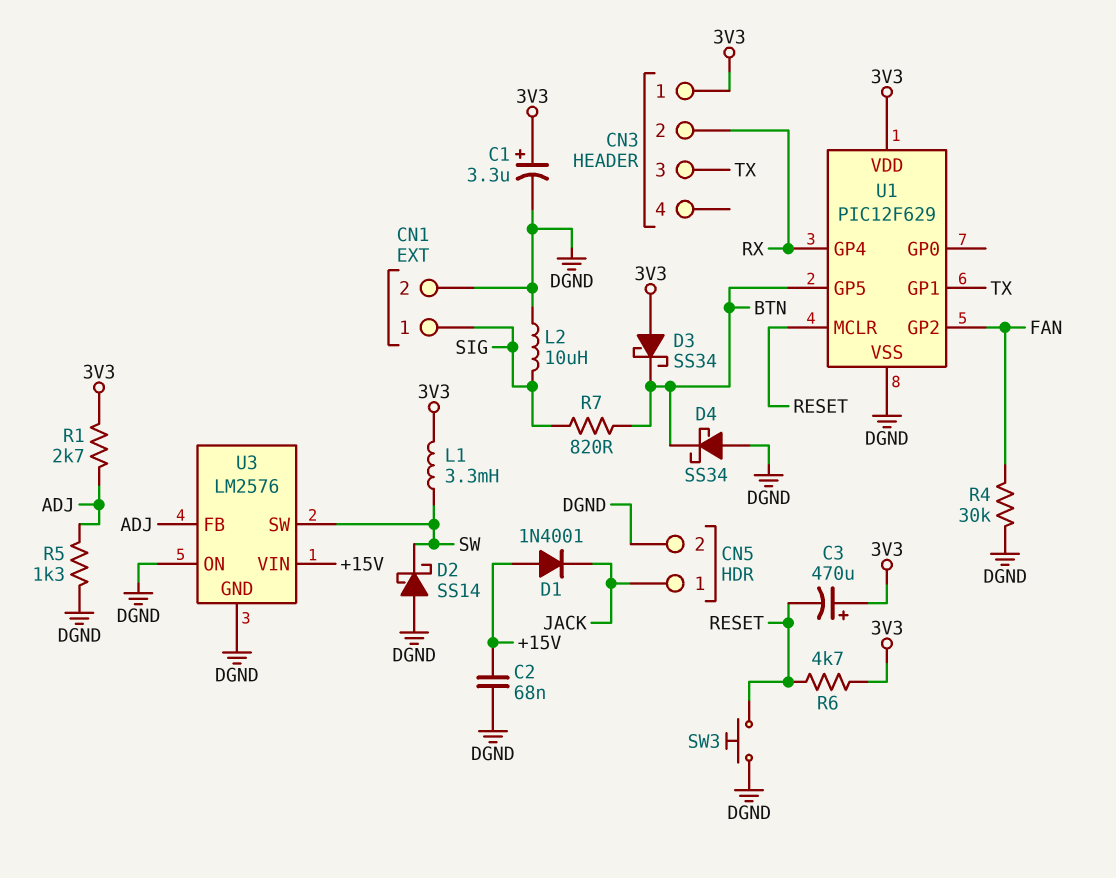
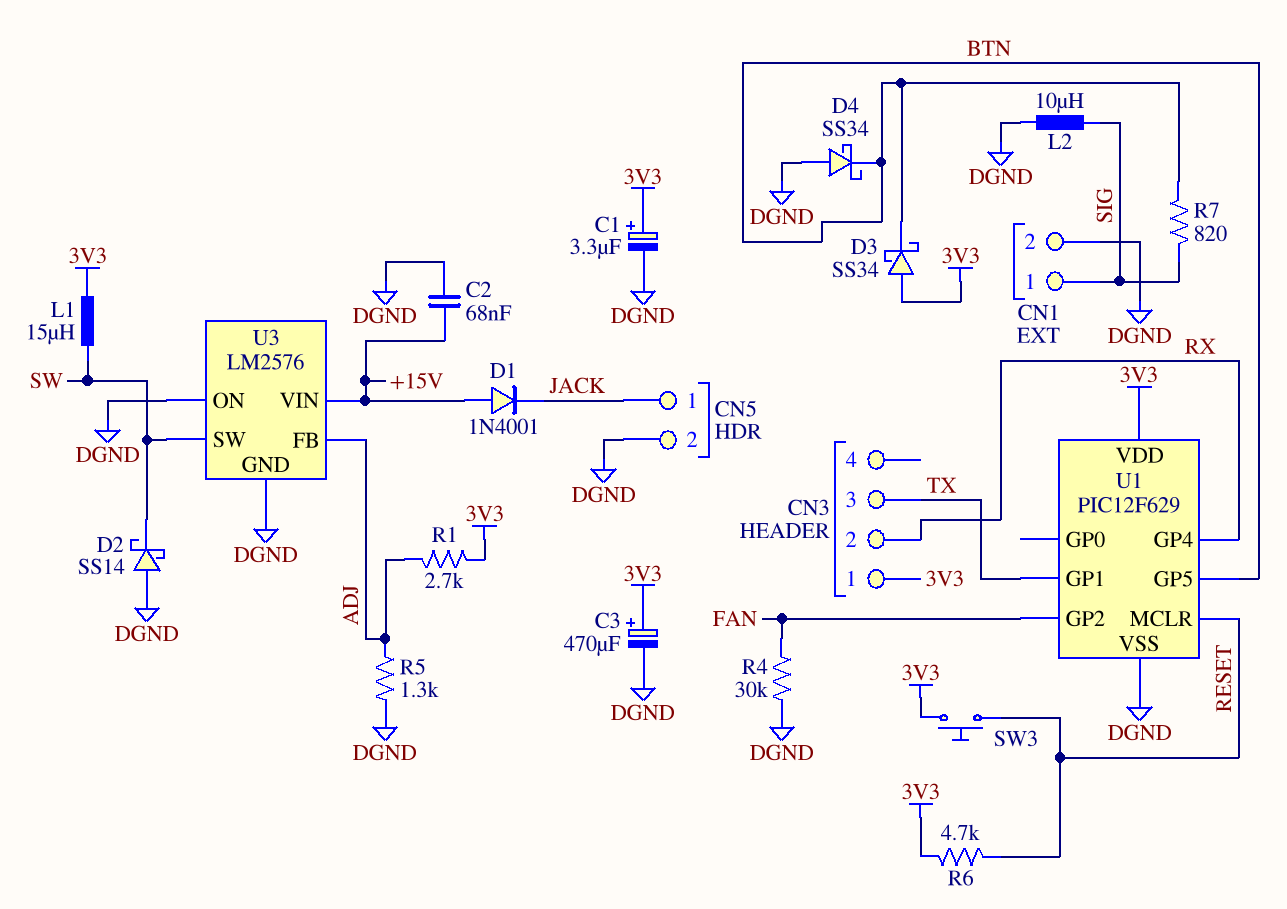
C3: 470uF (plus 3V3, minus RESET) -> 470uF (plus 3V3, minus DGND)
L1: 3.3mH (3V3, SW) -> 15uH (3V3, SW)
SW3: button (DGND, RESET) -> button (3V3, RESET)

